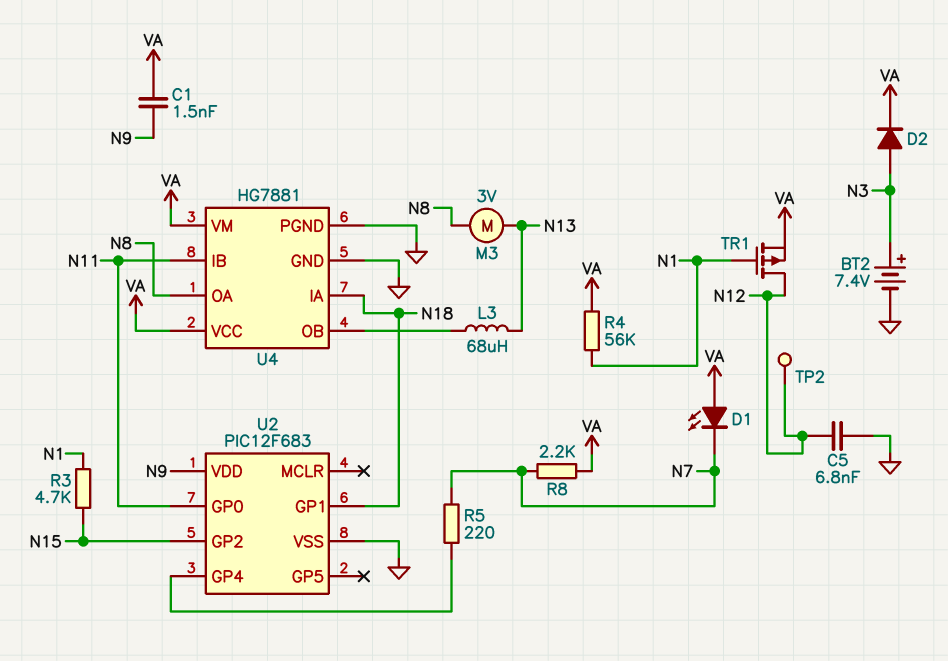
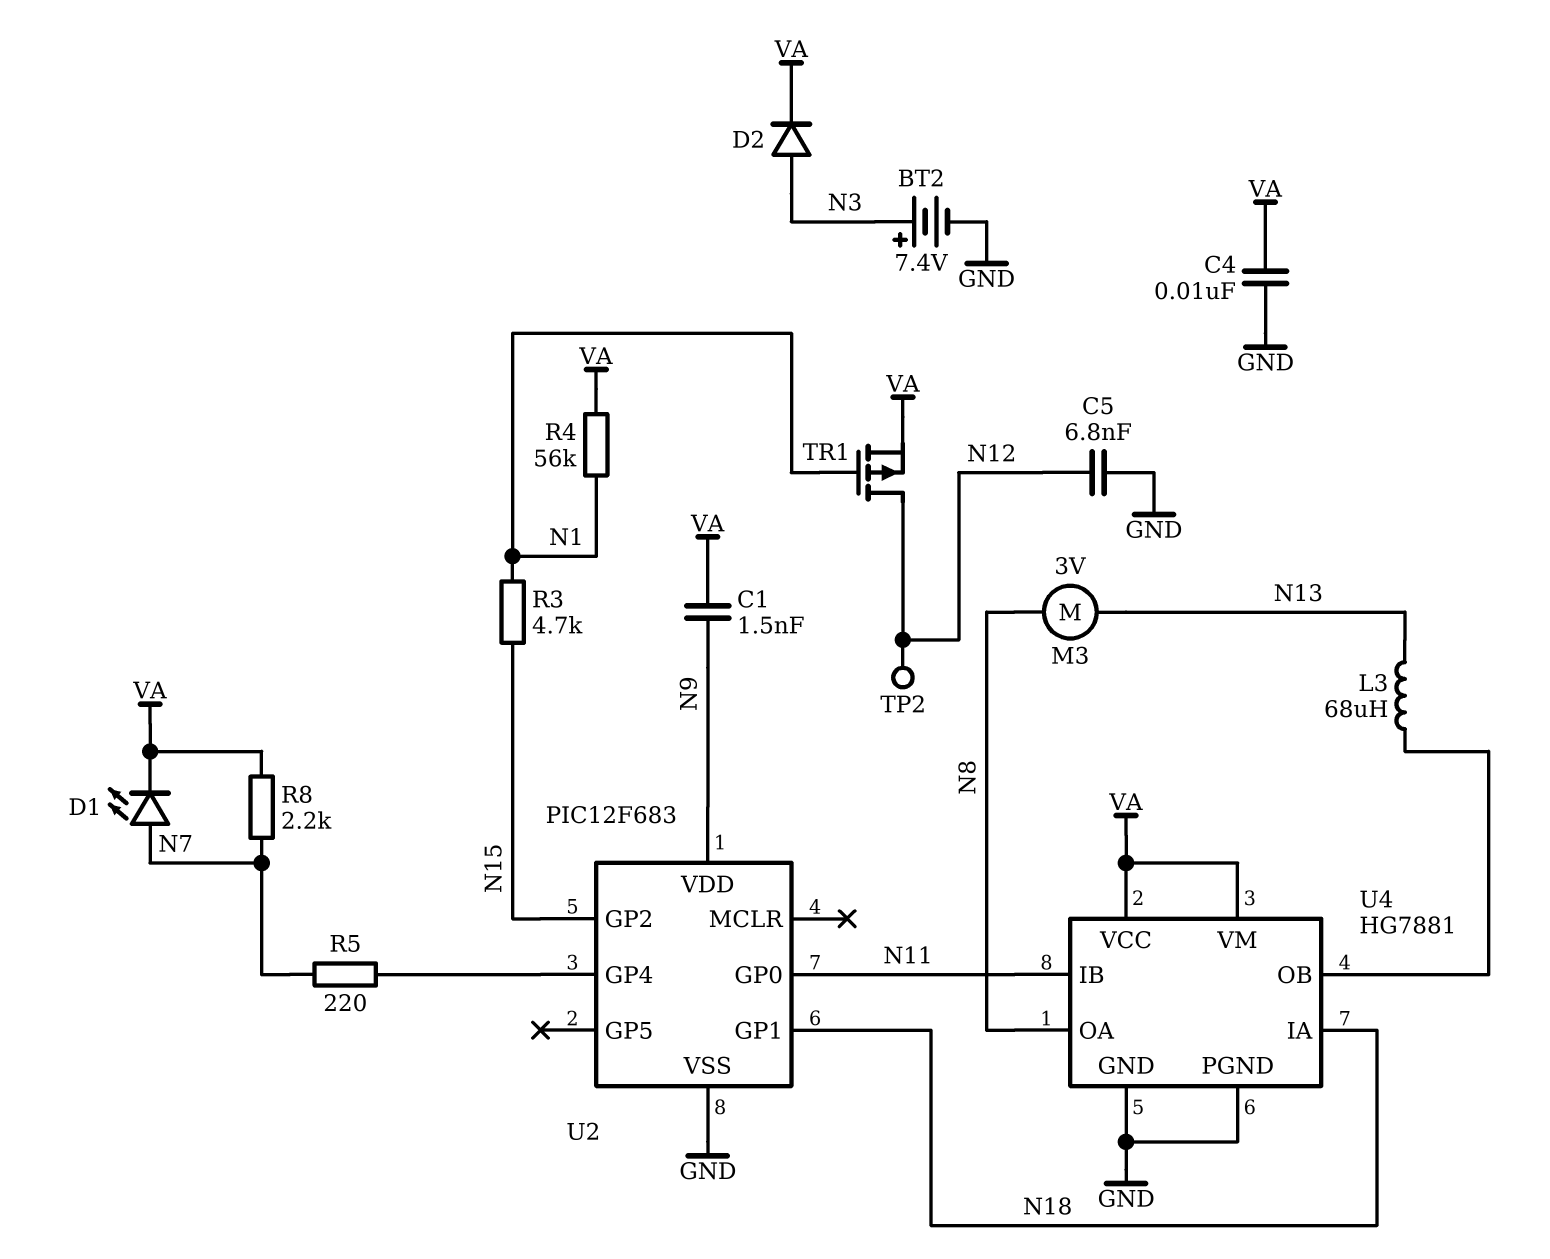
C4: none -> 10nF (GND, VA)
D1: LED (A VA, K N7) -> LED (A N7, K VA)

